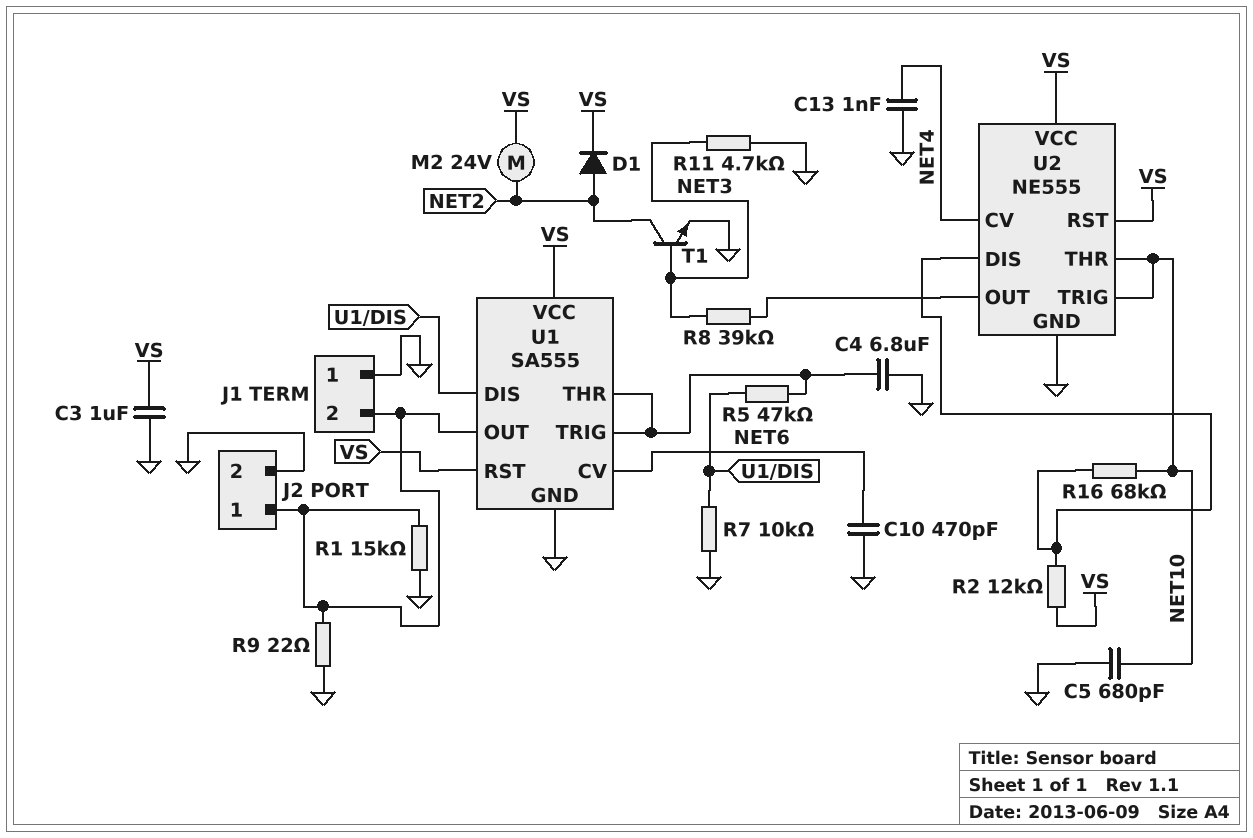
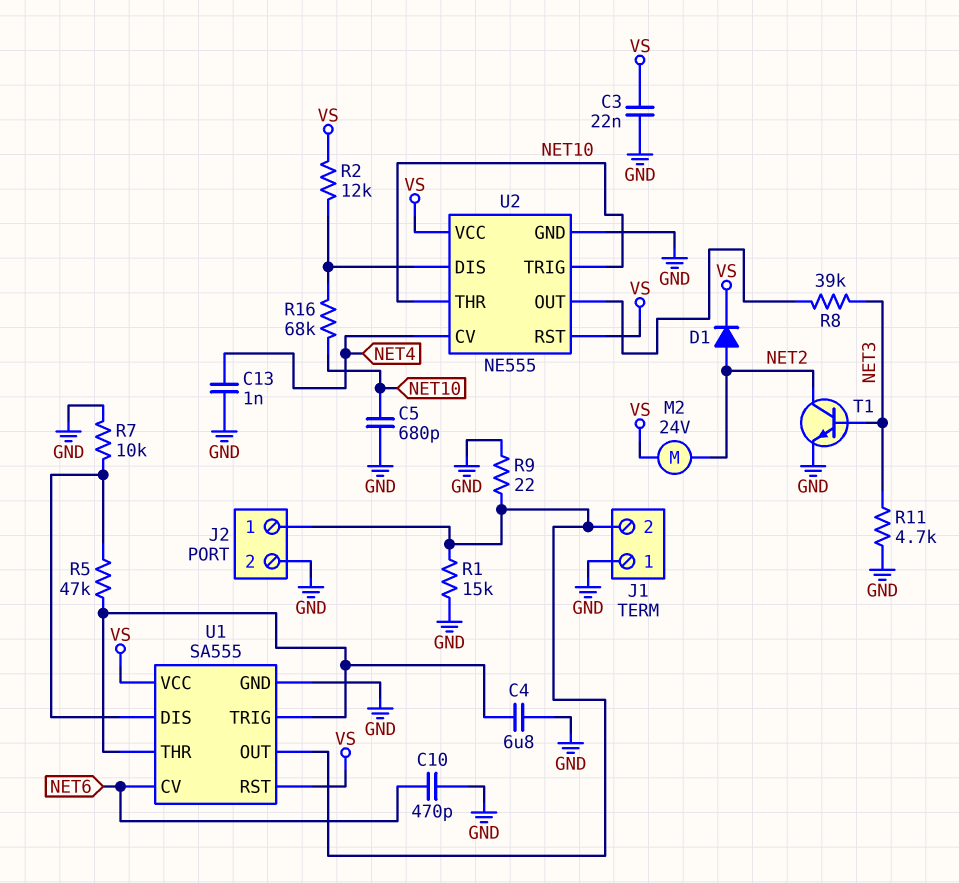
C3: 1uF (GND, VS) -> 22nF (GND, VS)

